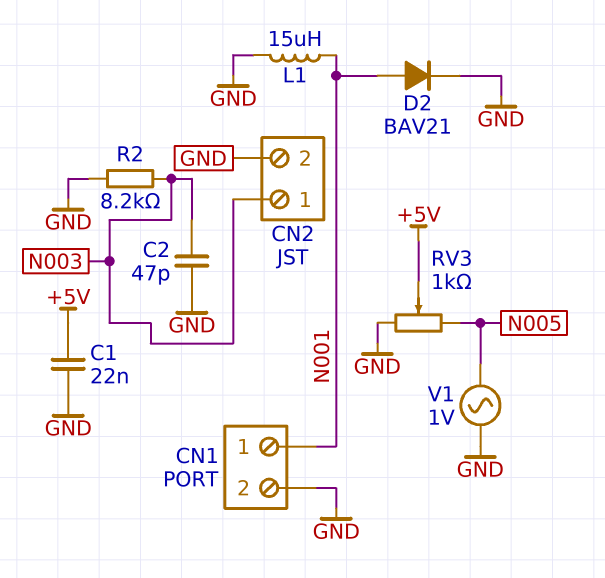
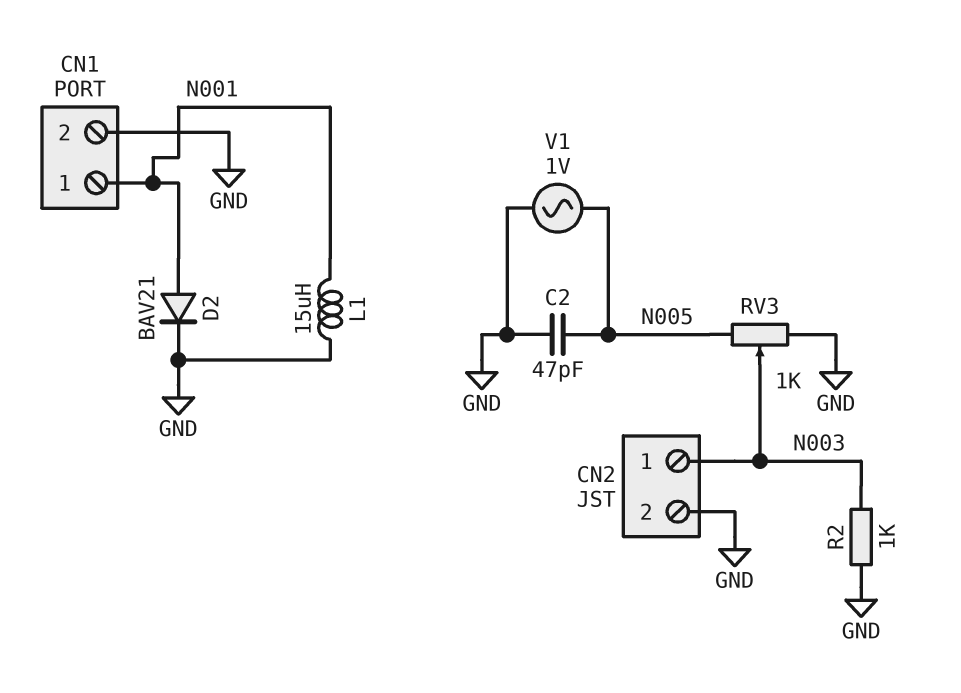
C1: 22nF (+5V, GND) -> none
C2: 47pF (GND, N003) -> 47pF (GND, N005)
R2: 8.2k (GND, N003) -> 1k (GND, N003)
RV3: 1k (GND, N005, wiper +5V) -> 1k (GND, N005, wiper N003)

